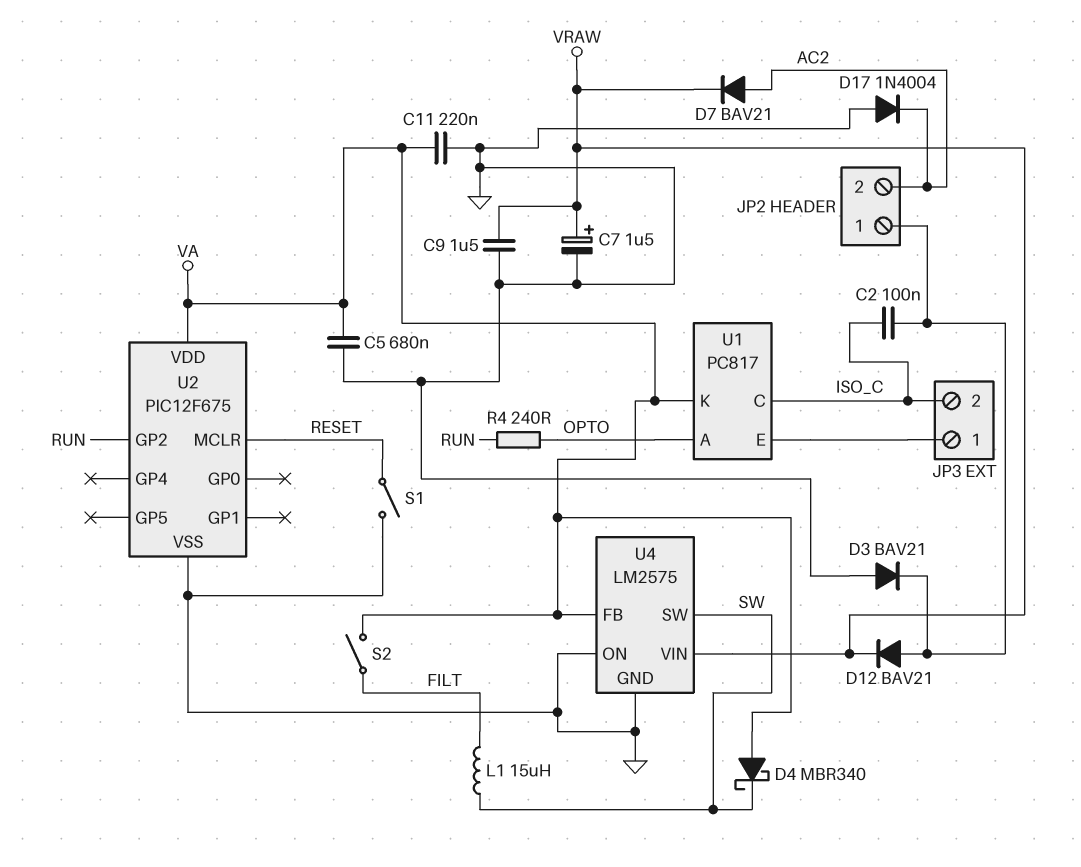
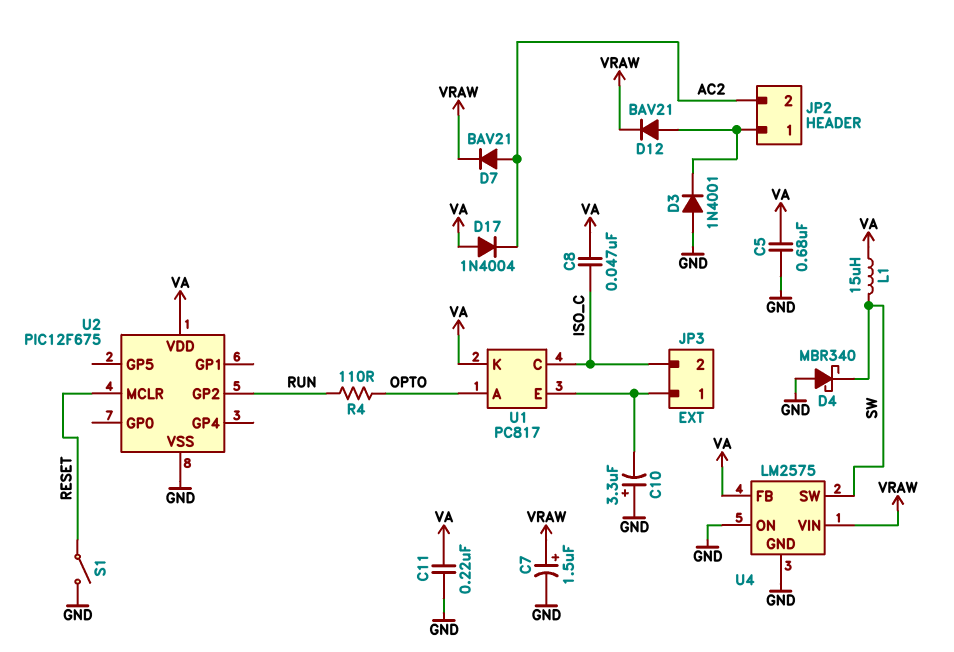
C2: 100nF (ISO_C, JP2/1) -> none
C8: none -> 47nF (ISO_C, VA)
C9: 1.5uF (GND, VRAW) -> none
C10: none -> 3.3uF (plus GND, minus JP3/1)
D3: diode BAV21 (A GND, K JP2/1) -> diode 1N4001 (A GND, K JP2/1)
D4: schottky MBR340 (A VA, K SW) -> schottky MBR340 (A GND, K SW)
D17: diode 1N4004 (A GND, K AC2) -> diode 1N4004 (A VA, K AC2)
L1: 15uH (FILT, SW) -> 15uH (SW, VA)
R4: 240 (OPTO, RUN) -> 110 (OPTO, RUN)
S2: switch (FILT, VA) -> none

